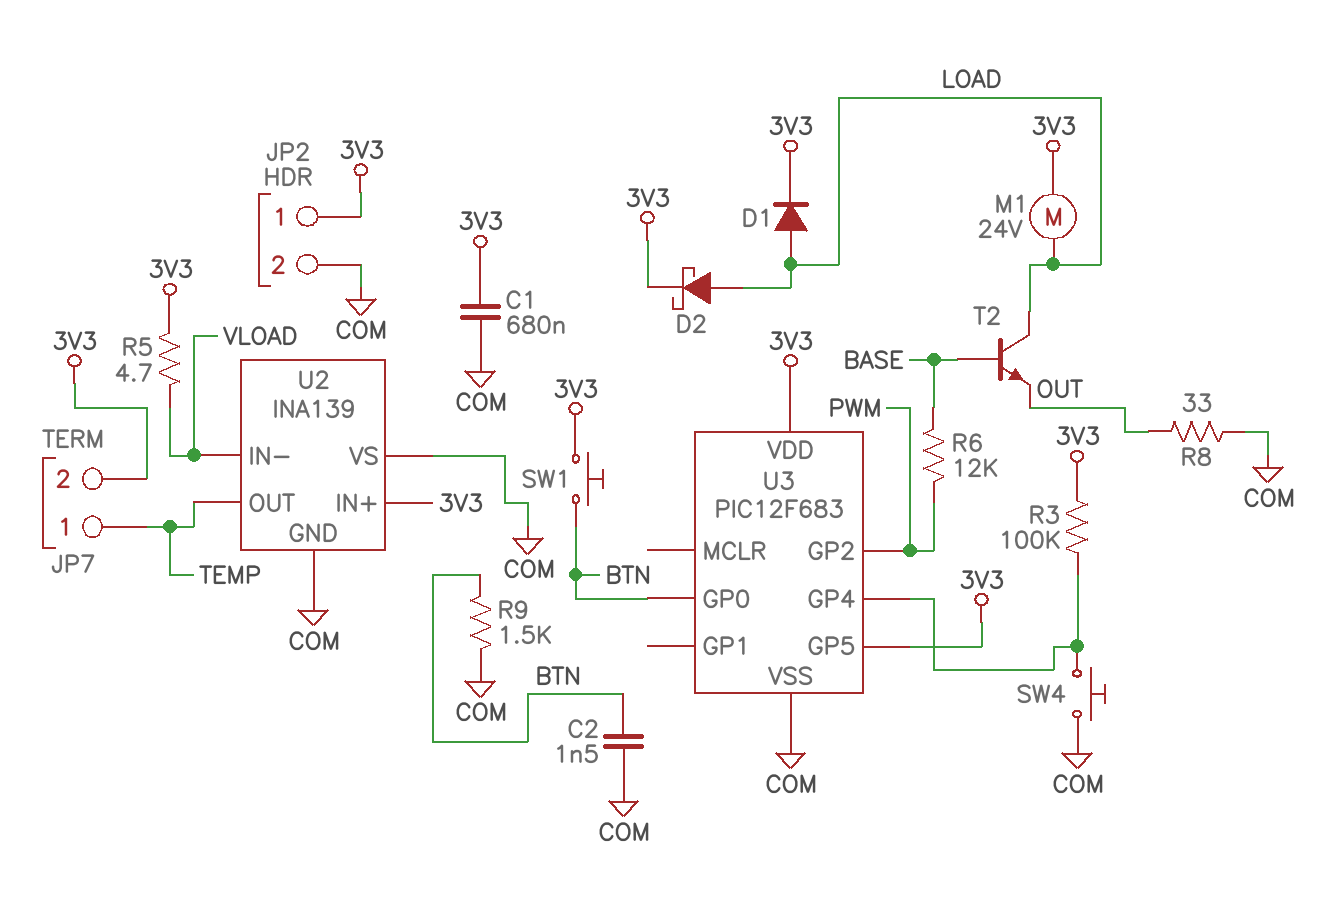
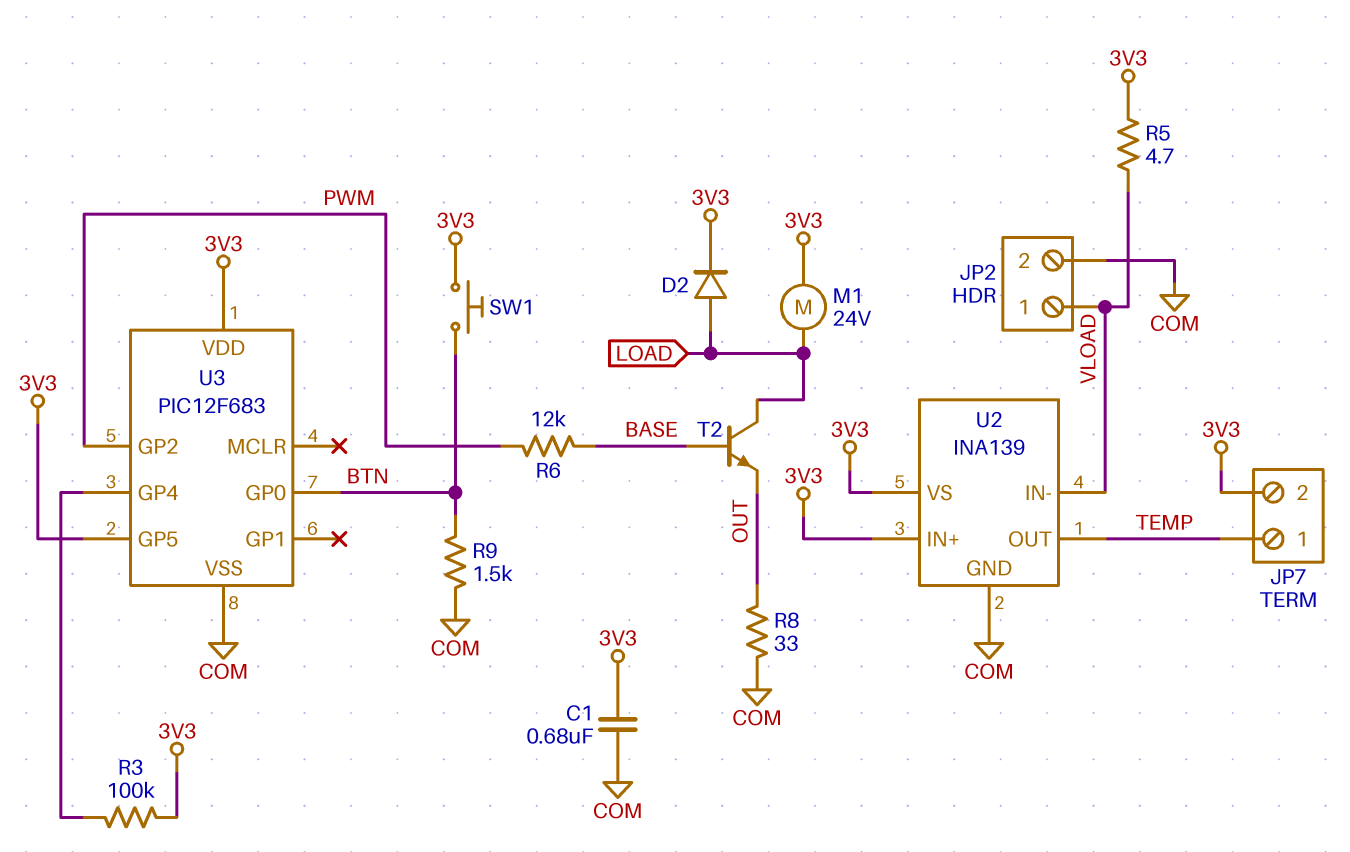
C2: 1.5nF (BTN, COM) -> none
D1: diode (A LOAD, K 3V3) -> none
D2: schottky (A LOAD, K 3V3) -> diode (A LOAD, K 3V3)
JP2 pin 1: 3V3 -> VLOAD
SW4: button (COM, U3/GP4) -> none
U2 pin VS: COM -> 3V3

